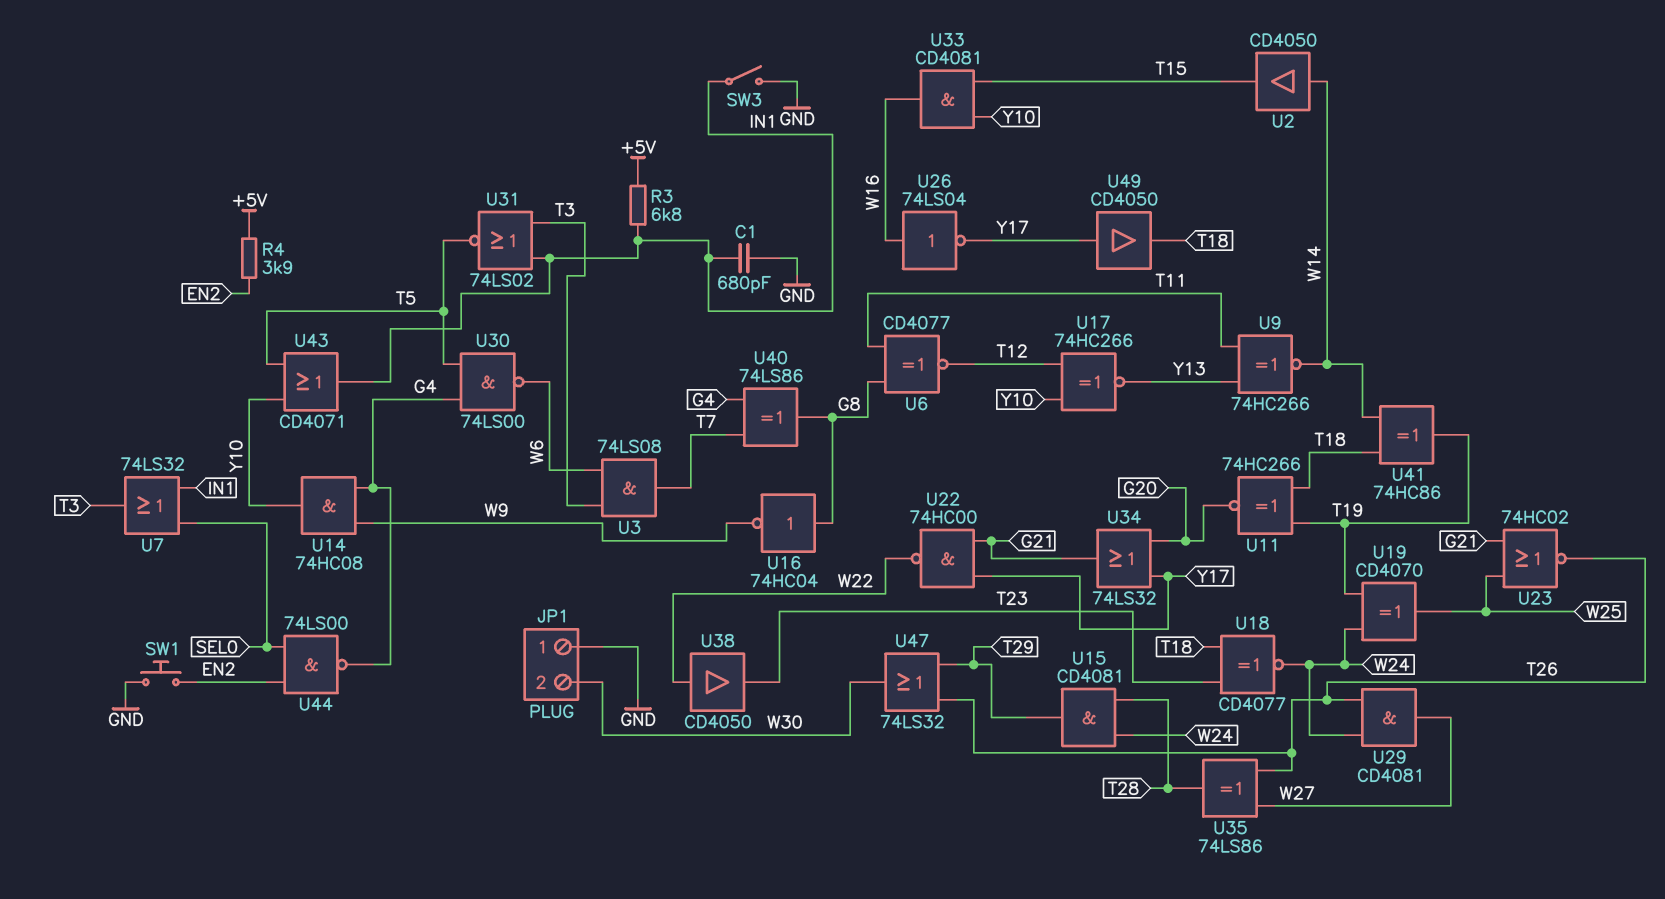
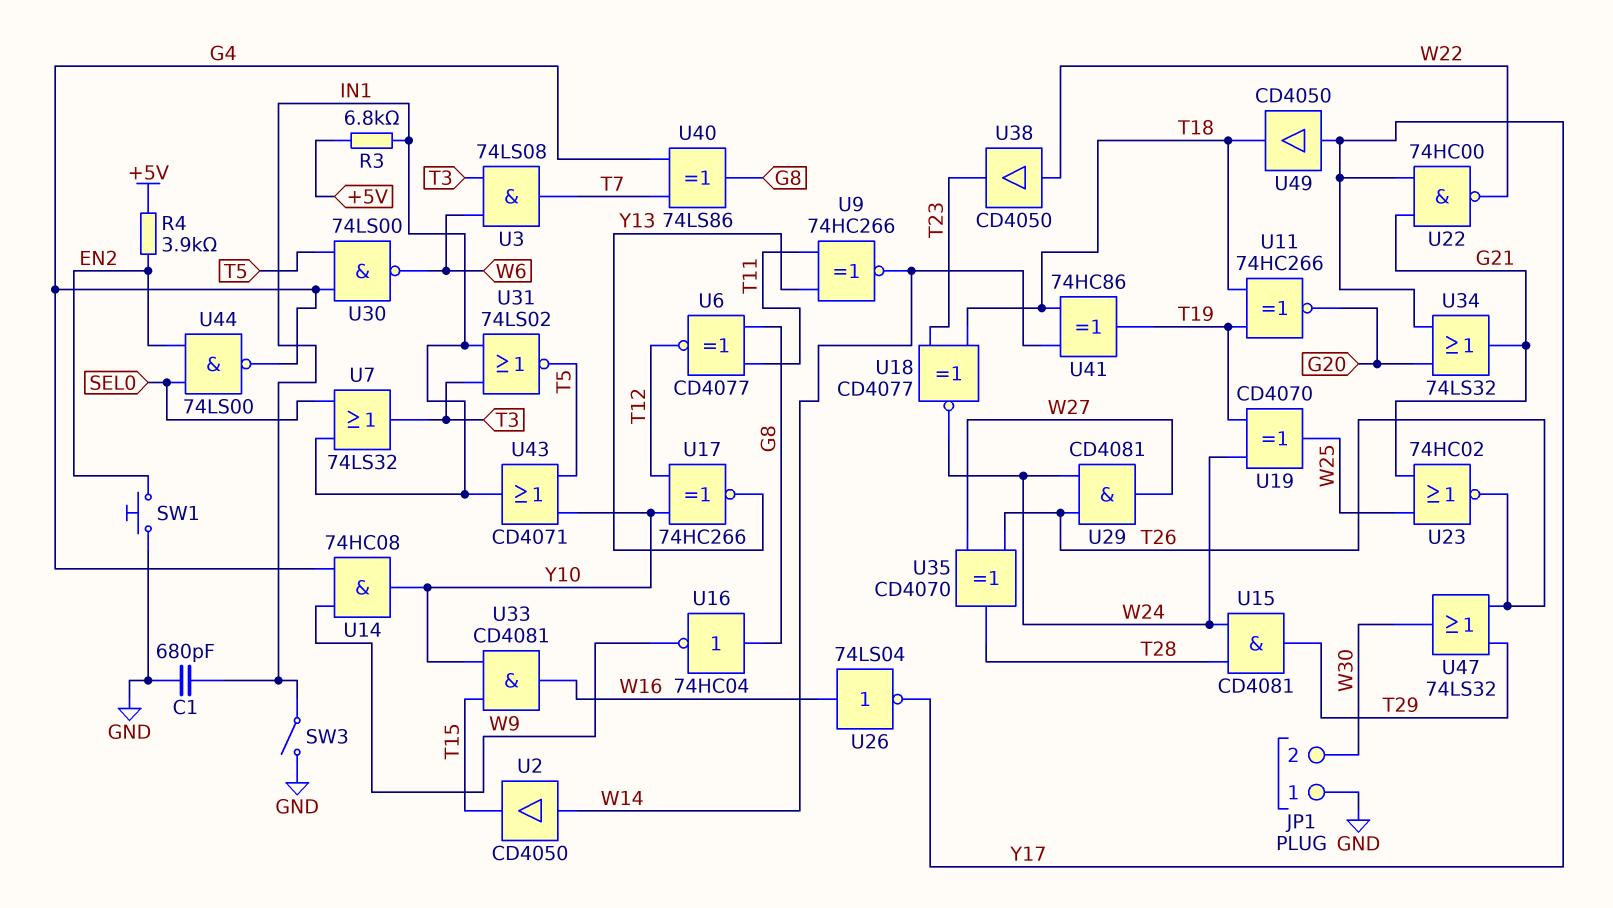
U35: XOR 74LS86 (in T26, in W27, out T28) -> XOR CD4070 (in T26, in W27, out T28)

